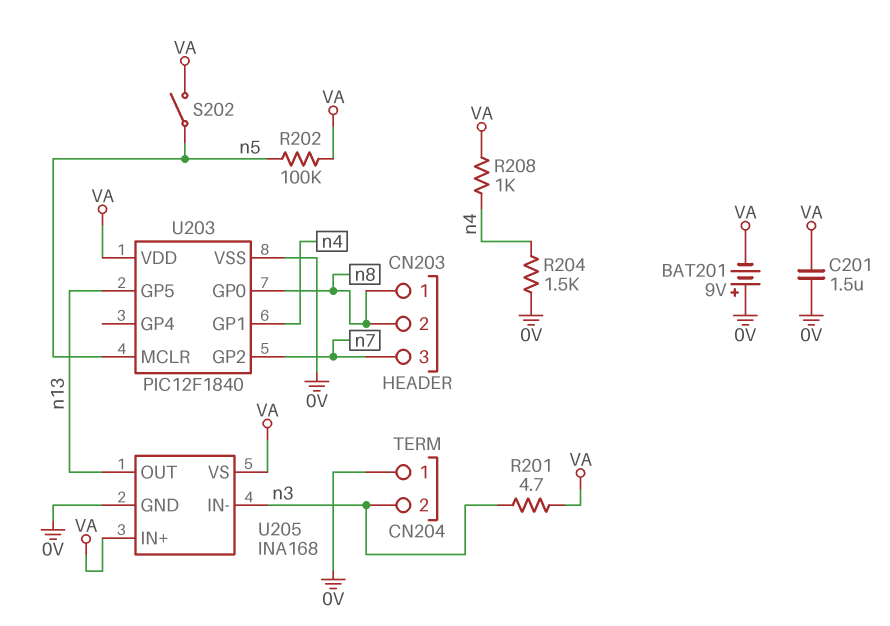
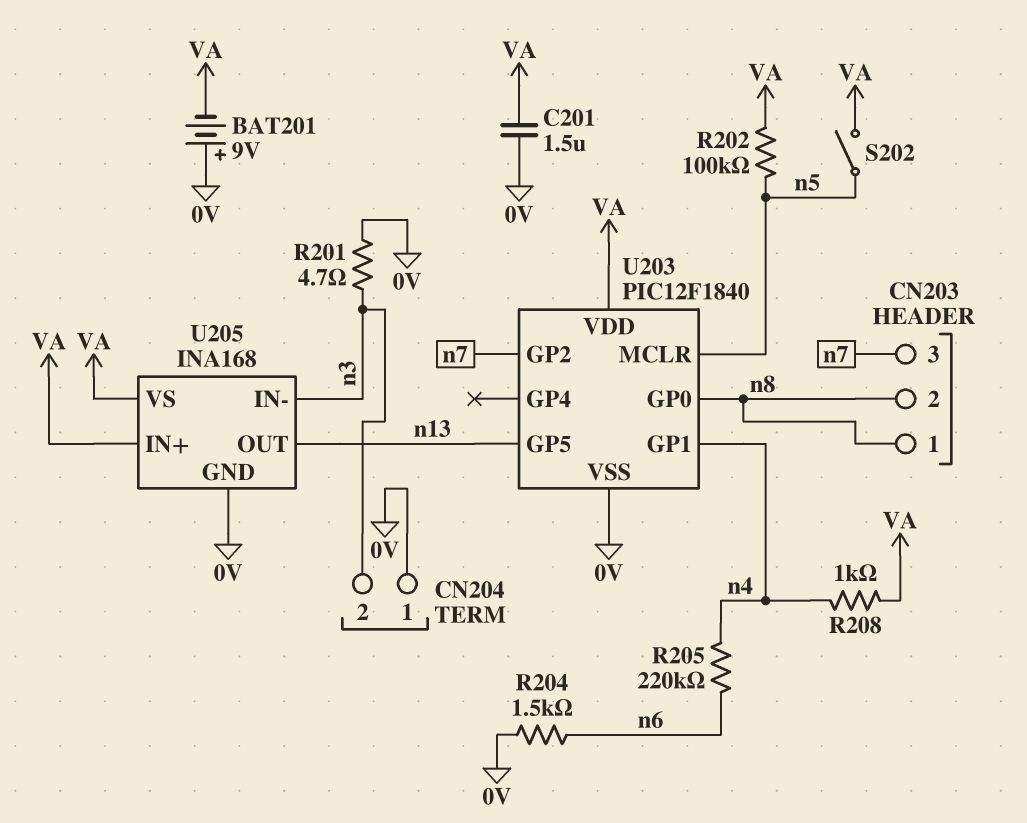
R201: 4.7 (VA, n3) -> 4.7 (0V, n3)
R204: 1.5k (0V, n4) -> 1.5k (0V, n6)
R205: none -> 220k (n4, n6)

